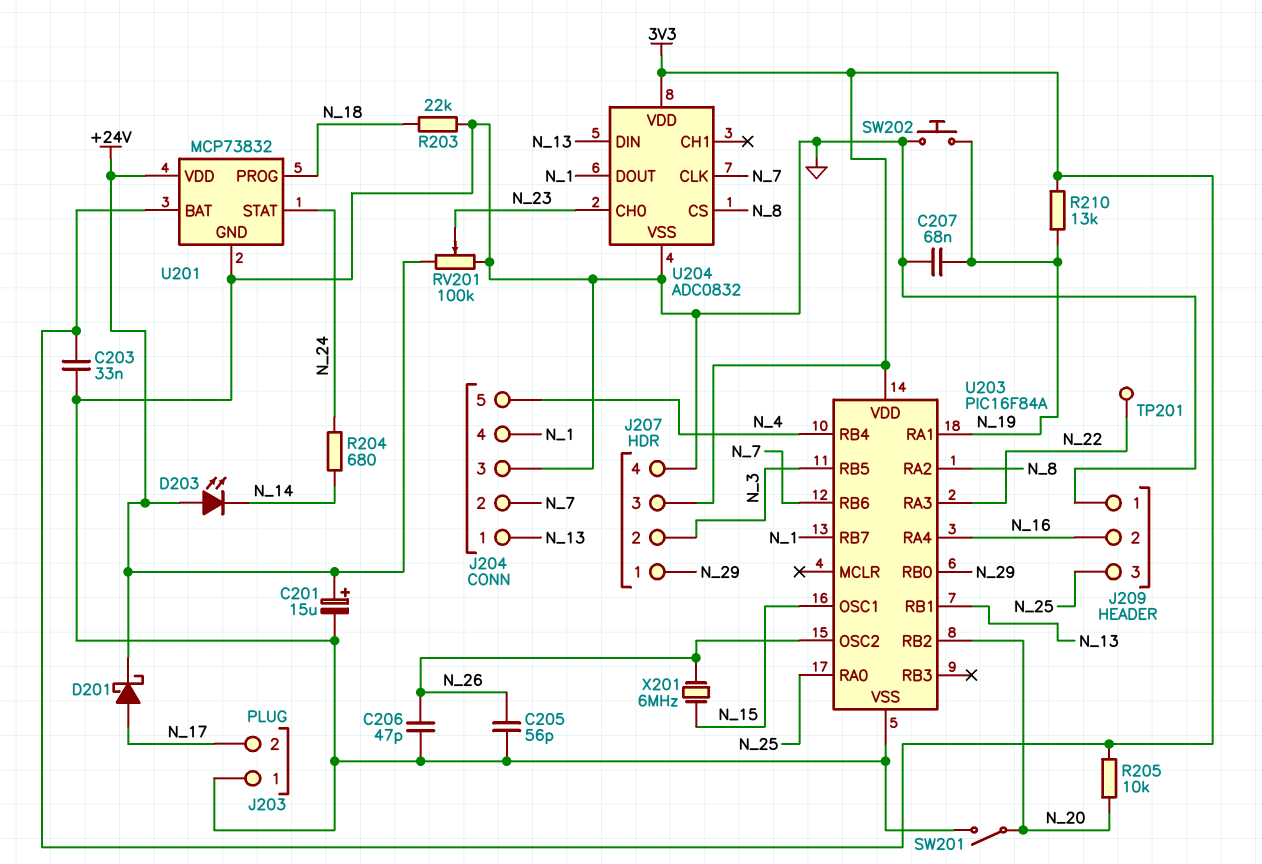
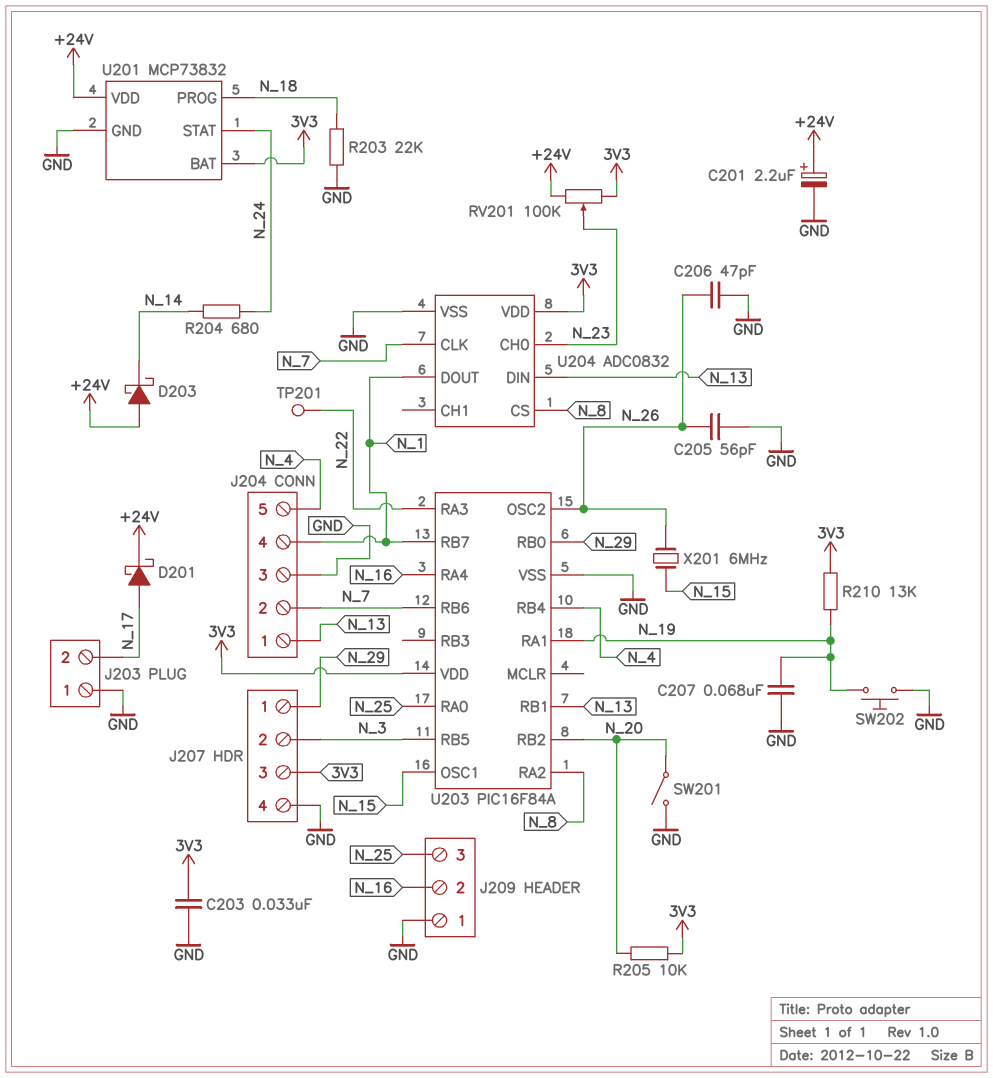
C201: 15uF (plus +24V, minus GND) -> 2.2uF (plus +24V, minus GND)
D203: LED (A +24V, K N_14) -> schottky (A +24V, K N_14)
RV201: 100k (+24V, GND, wiper N_23) -> 100k (+24V, 3V3, wiper N_23)

